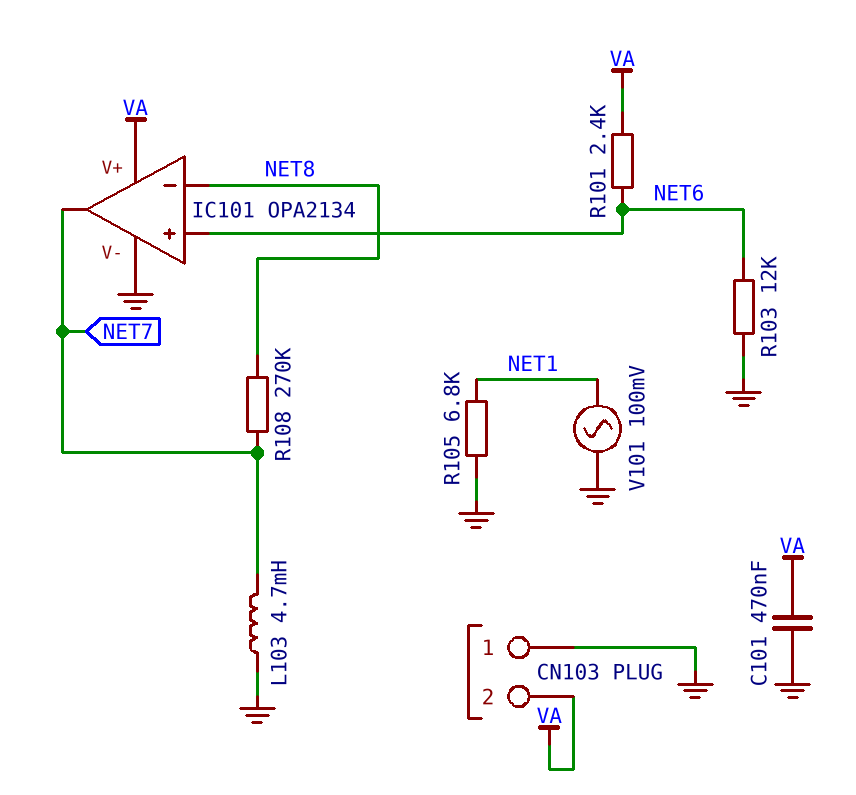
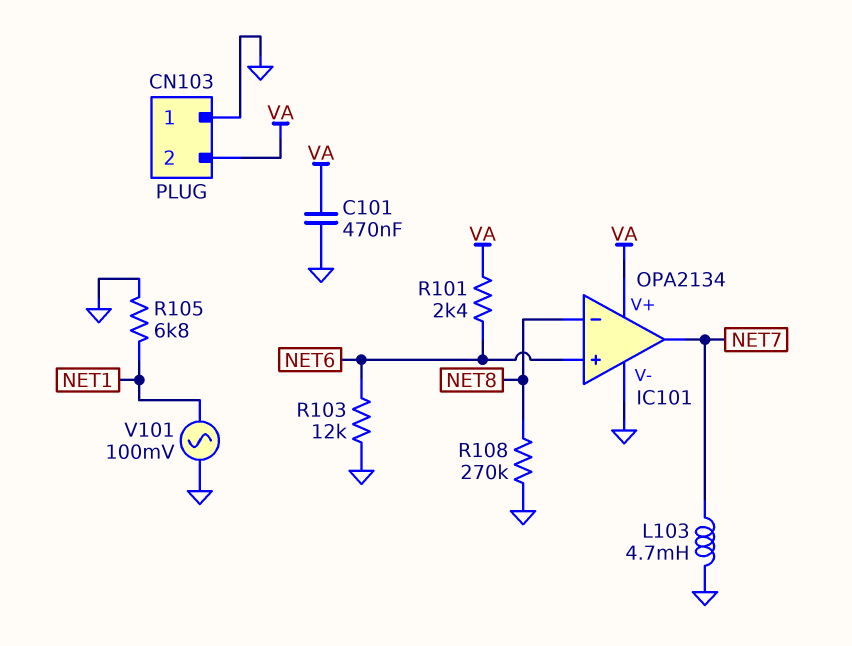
R108: 270k (NET7, NET8) -> 270k (GND, NET8)

